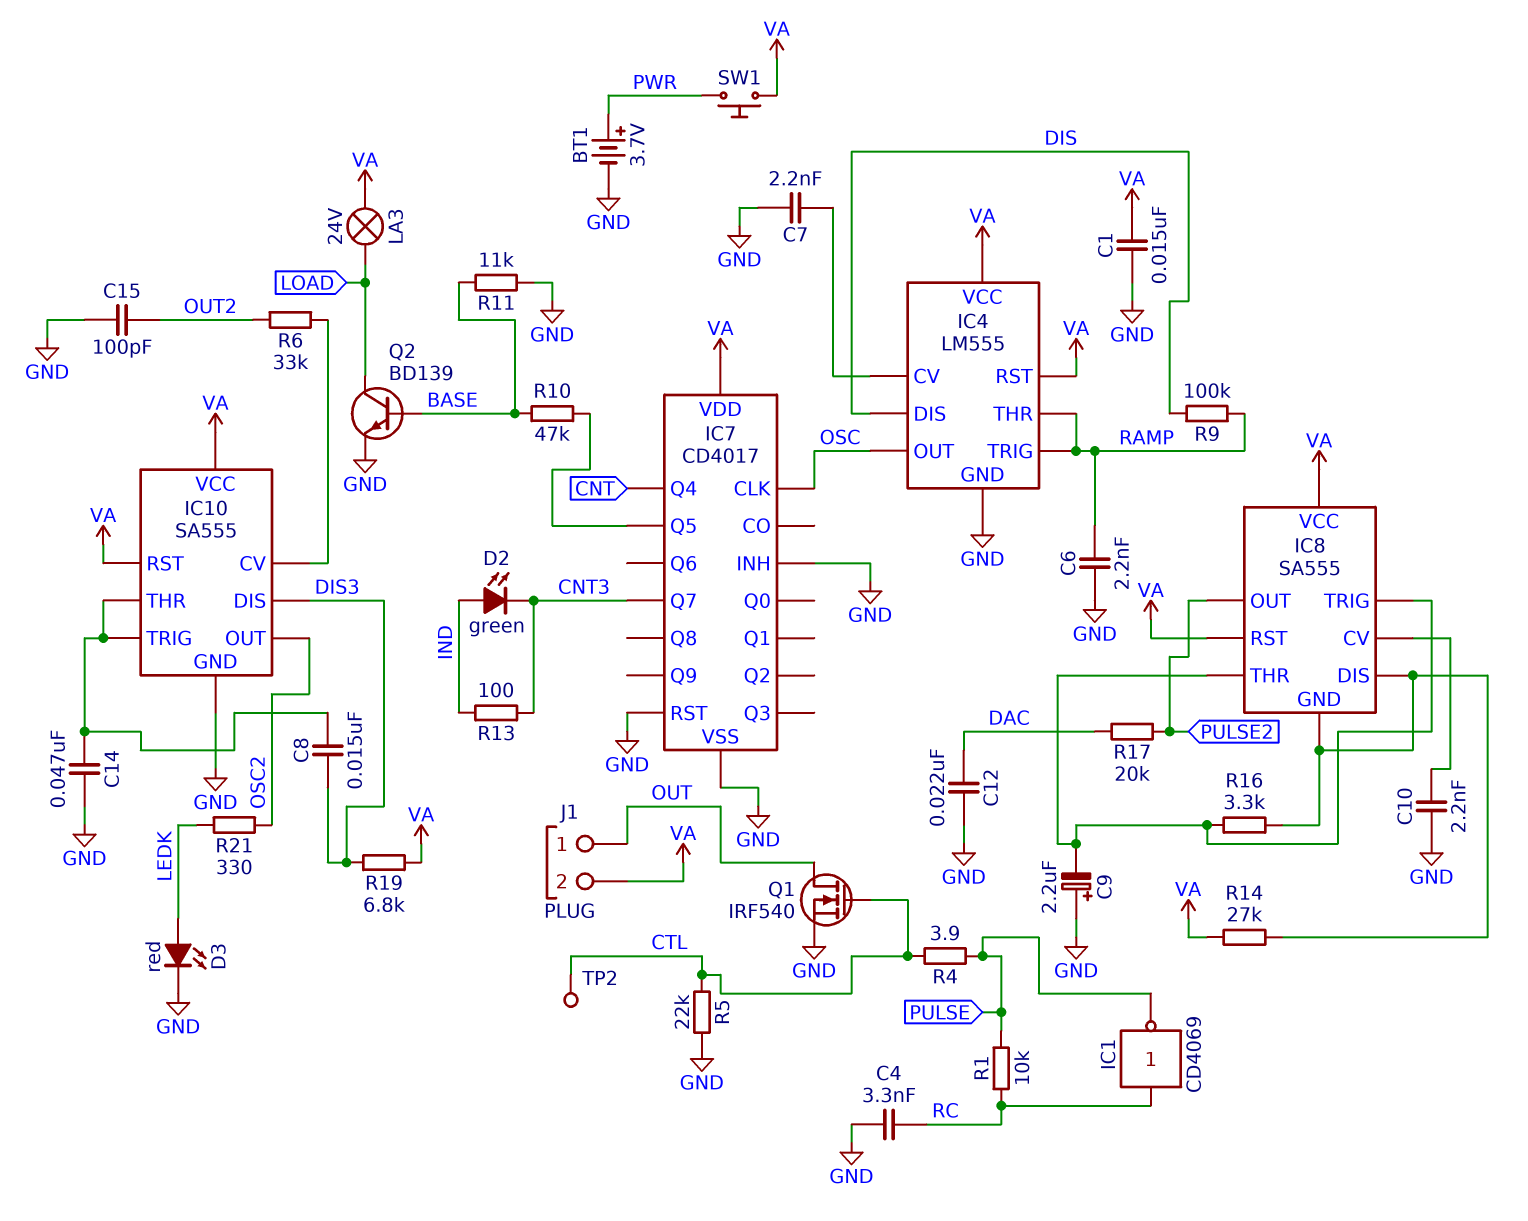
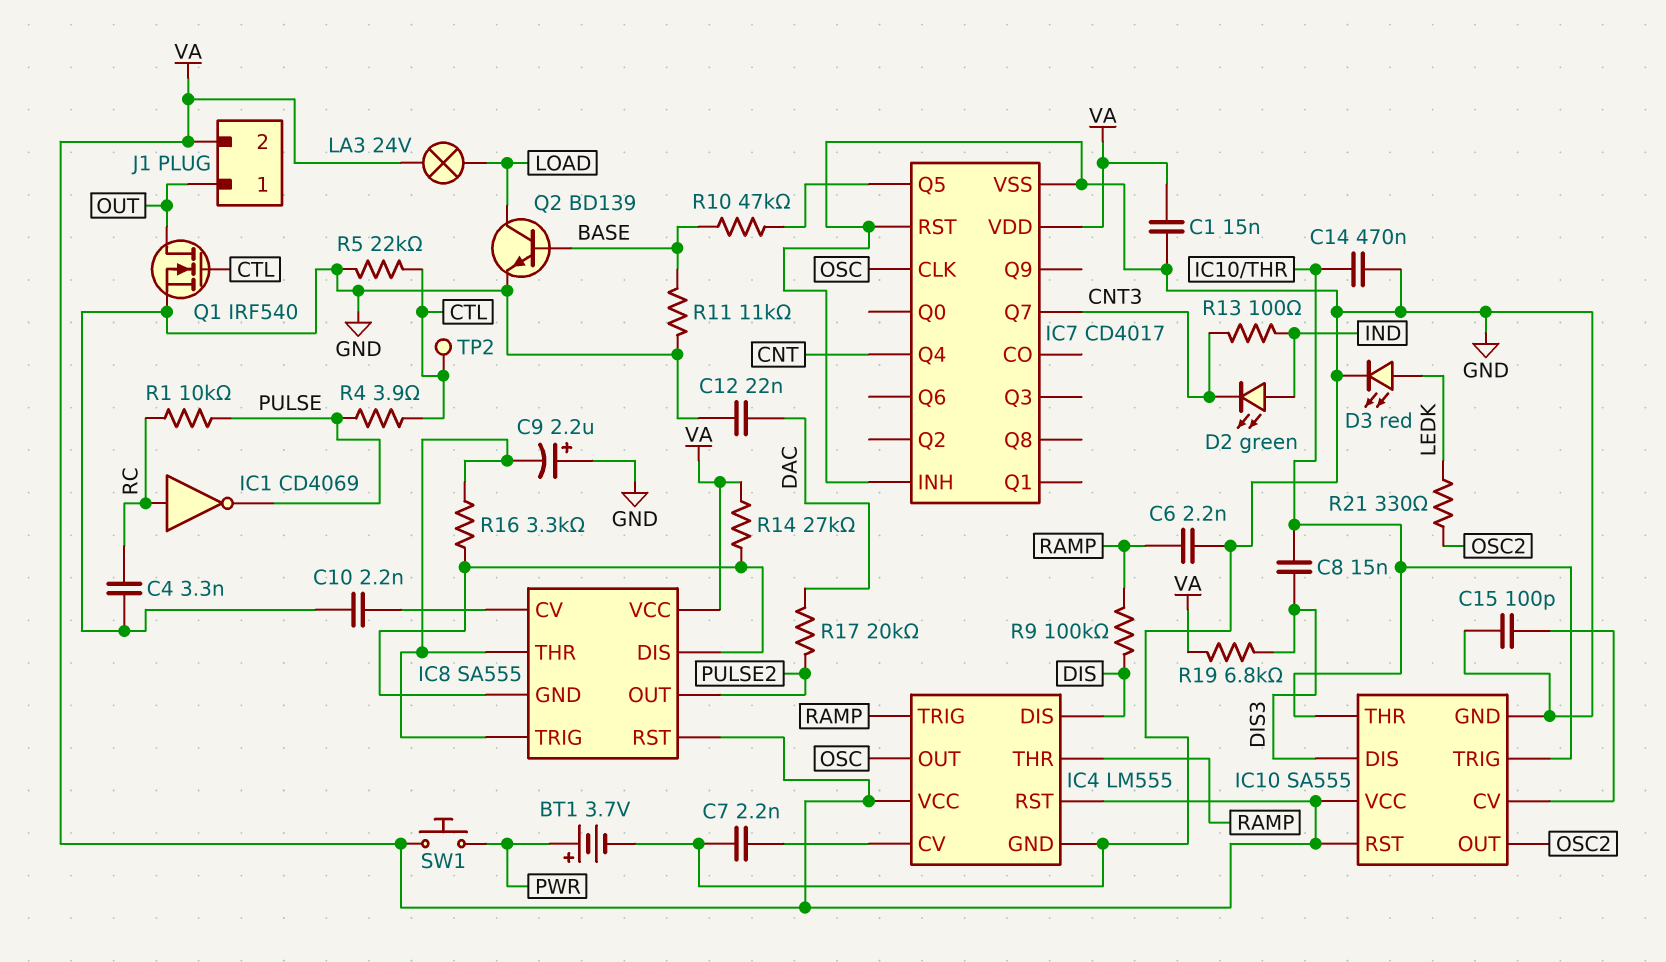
C14: 47nF (GND, IC10/THR) -> 470nF (GND, IC10/THR)
C15: 100pF (GND, OUT2) -> 100pF (GND, IC10/CV)
R6: 33k (IC10/CV, OUT2) -> none

